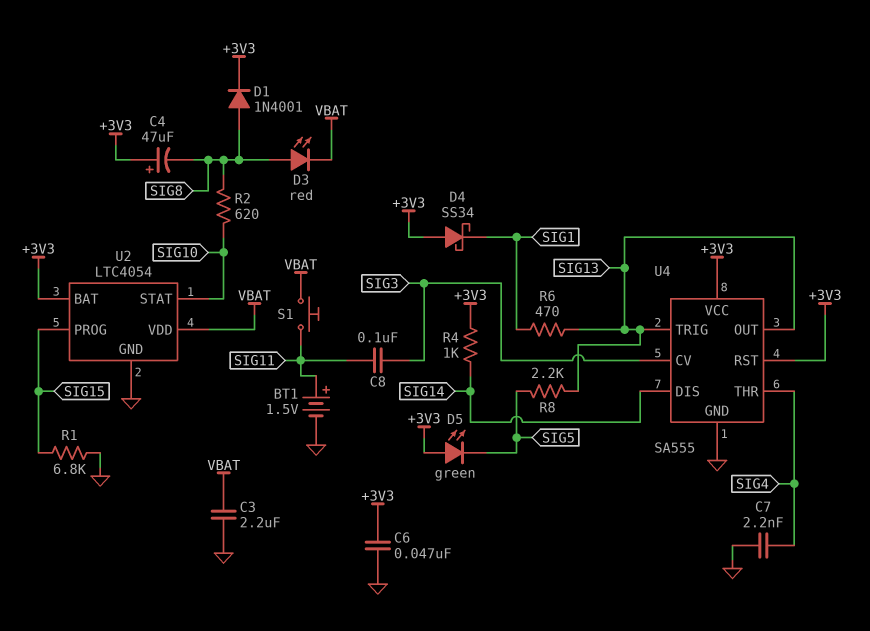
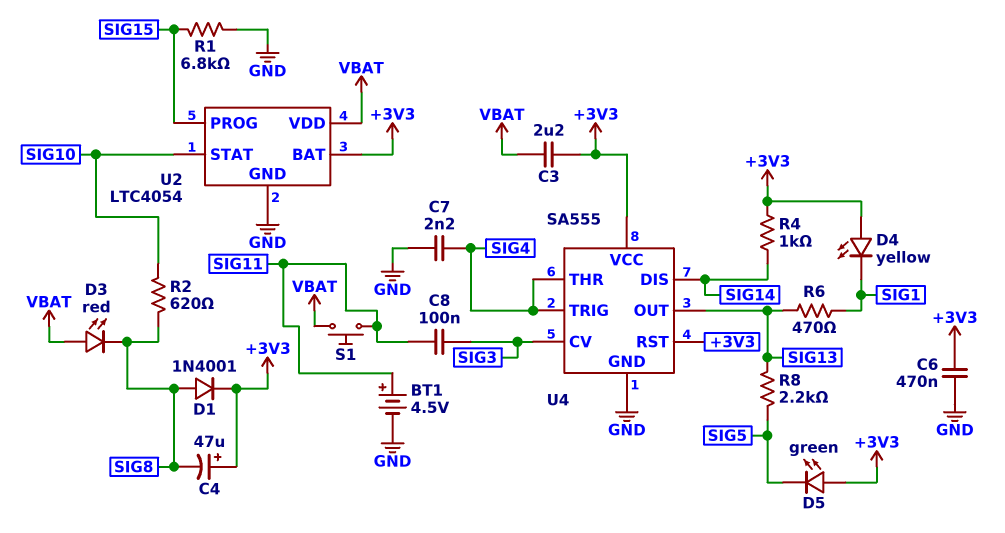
BT1: 1.5V (plus SIG11, minus GND) -> 4.5V (plus SIG11, minus GND)
C3: 2.2uF (GND, VBAT) -> 2.2uF (+3V3, VBAT)
C6: 47nF (+3V3, GND) -> 470nF (+3V3, GND)
D3: LED red (A SIG8, K VBAT) -> LED red (A VBAT, K SIG8)
D4: schottky SS34 (A +3V3, K SIG1) -> LED yellow (A +3V3, K SIG1)
U4 pin TRIG: SIG13 -> SIG4

